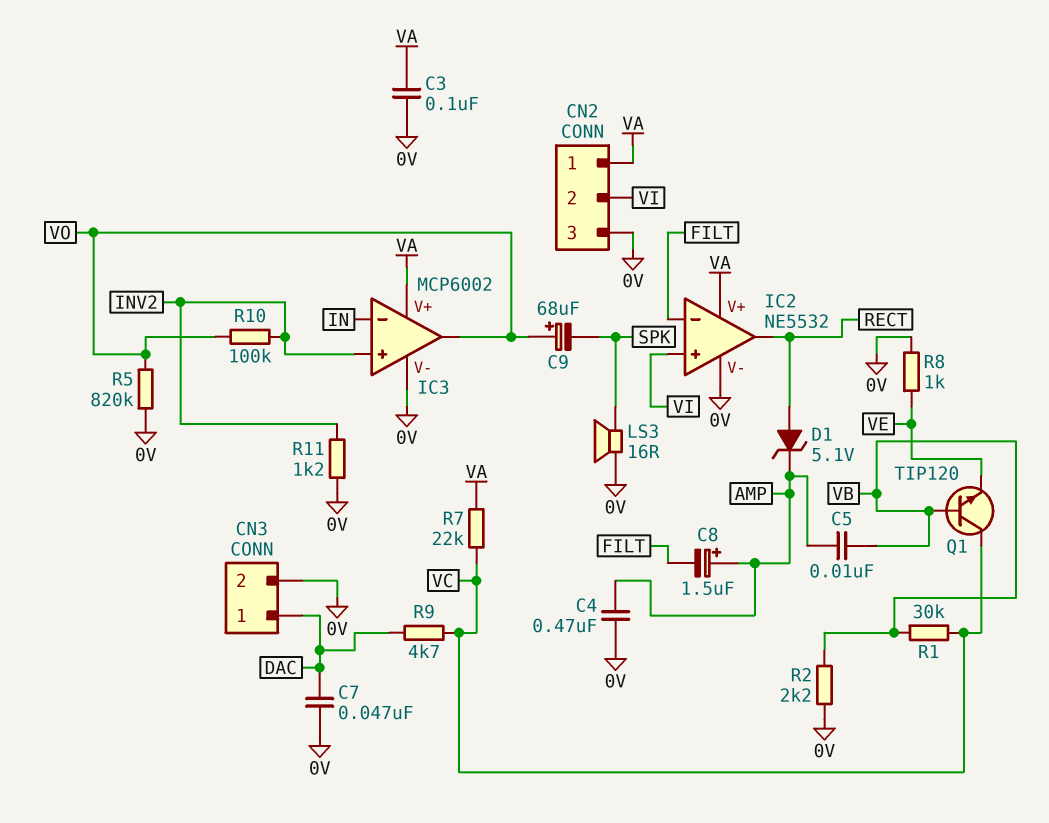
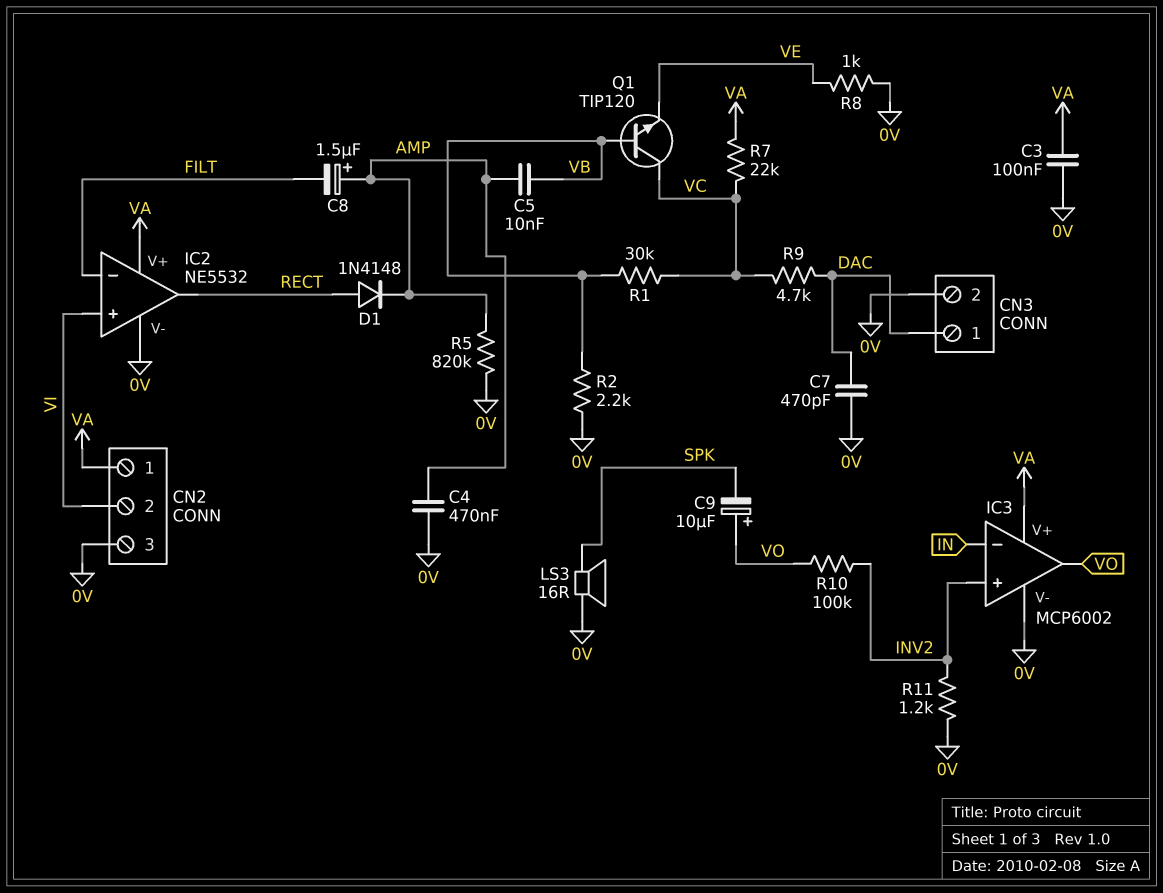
C7: 47nF (0V, DAC) -> 470pF (0V, DAC)
C9: 68uF (plus VO, minus SPK) -> 10uF (plus VO, minus SPK)
D1: zener 5.1V (A RECT, K AMP) -> diode 1N4148 (A RECT, K AMP)
R5: 820k (0V, VO) -> 820k (0V, AMP)

